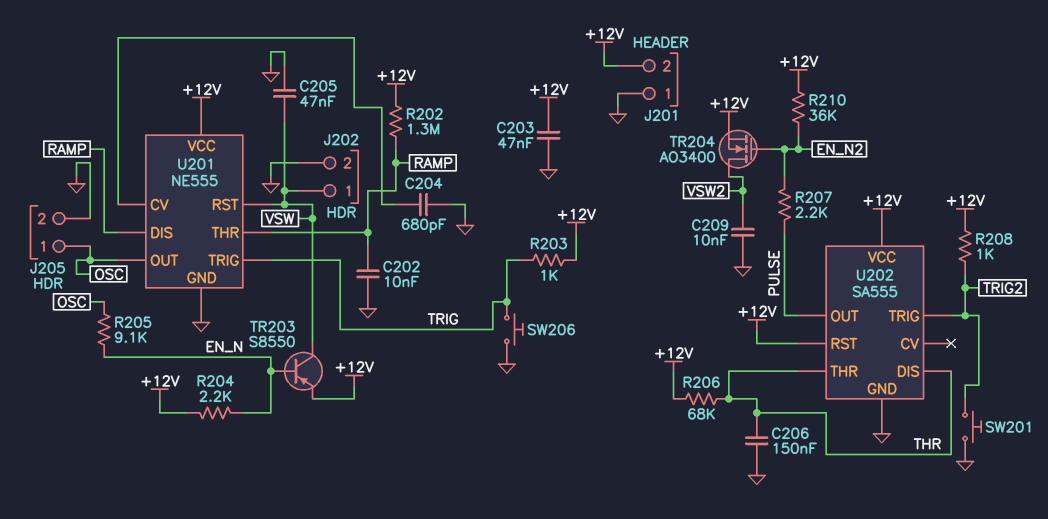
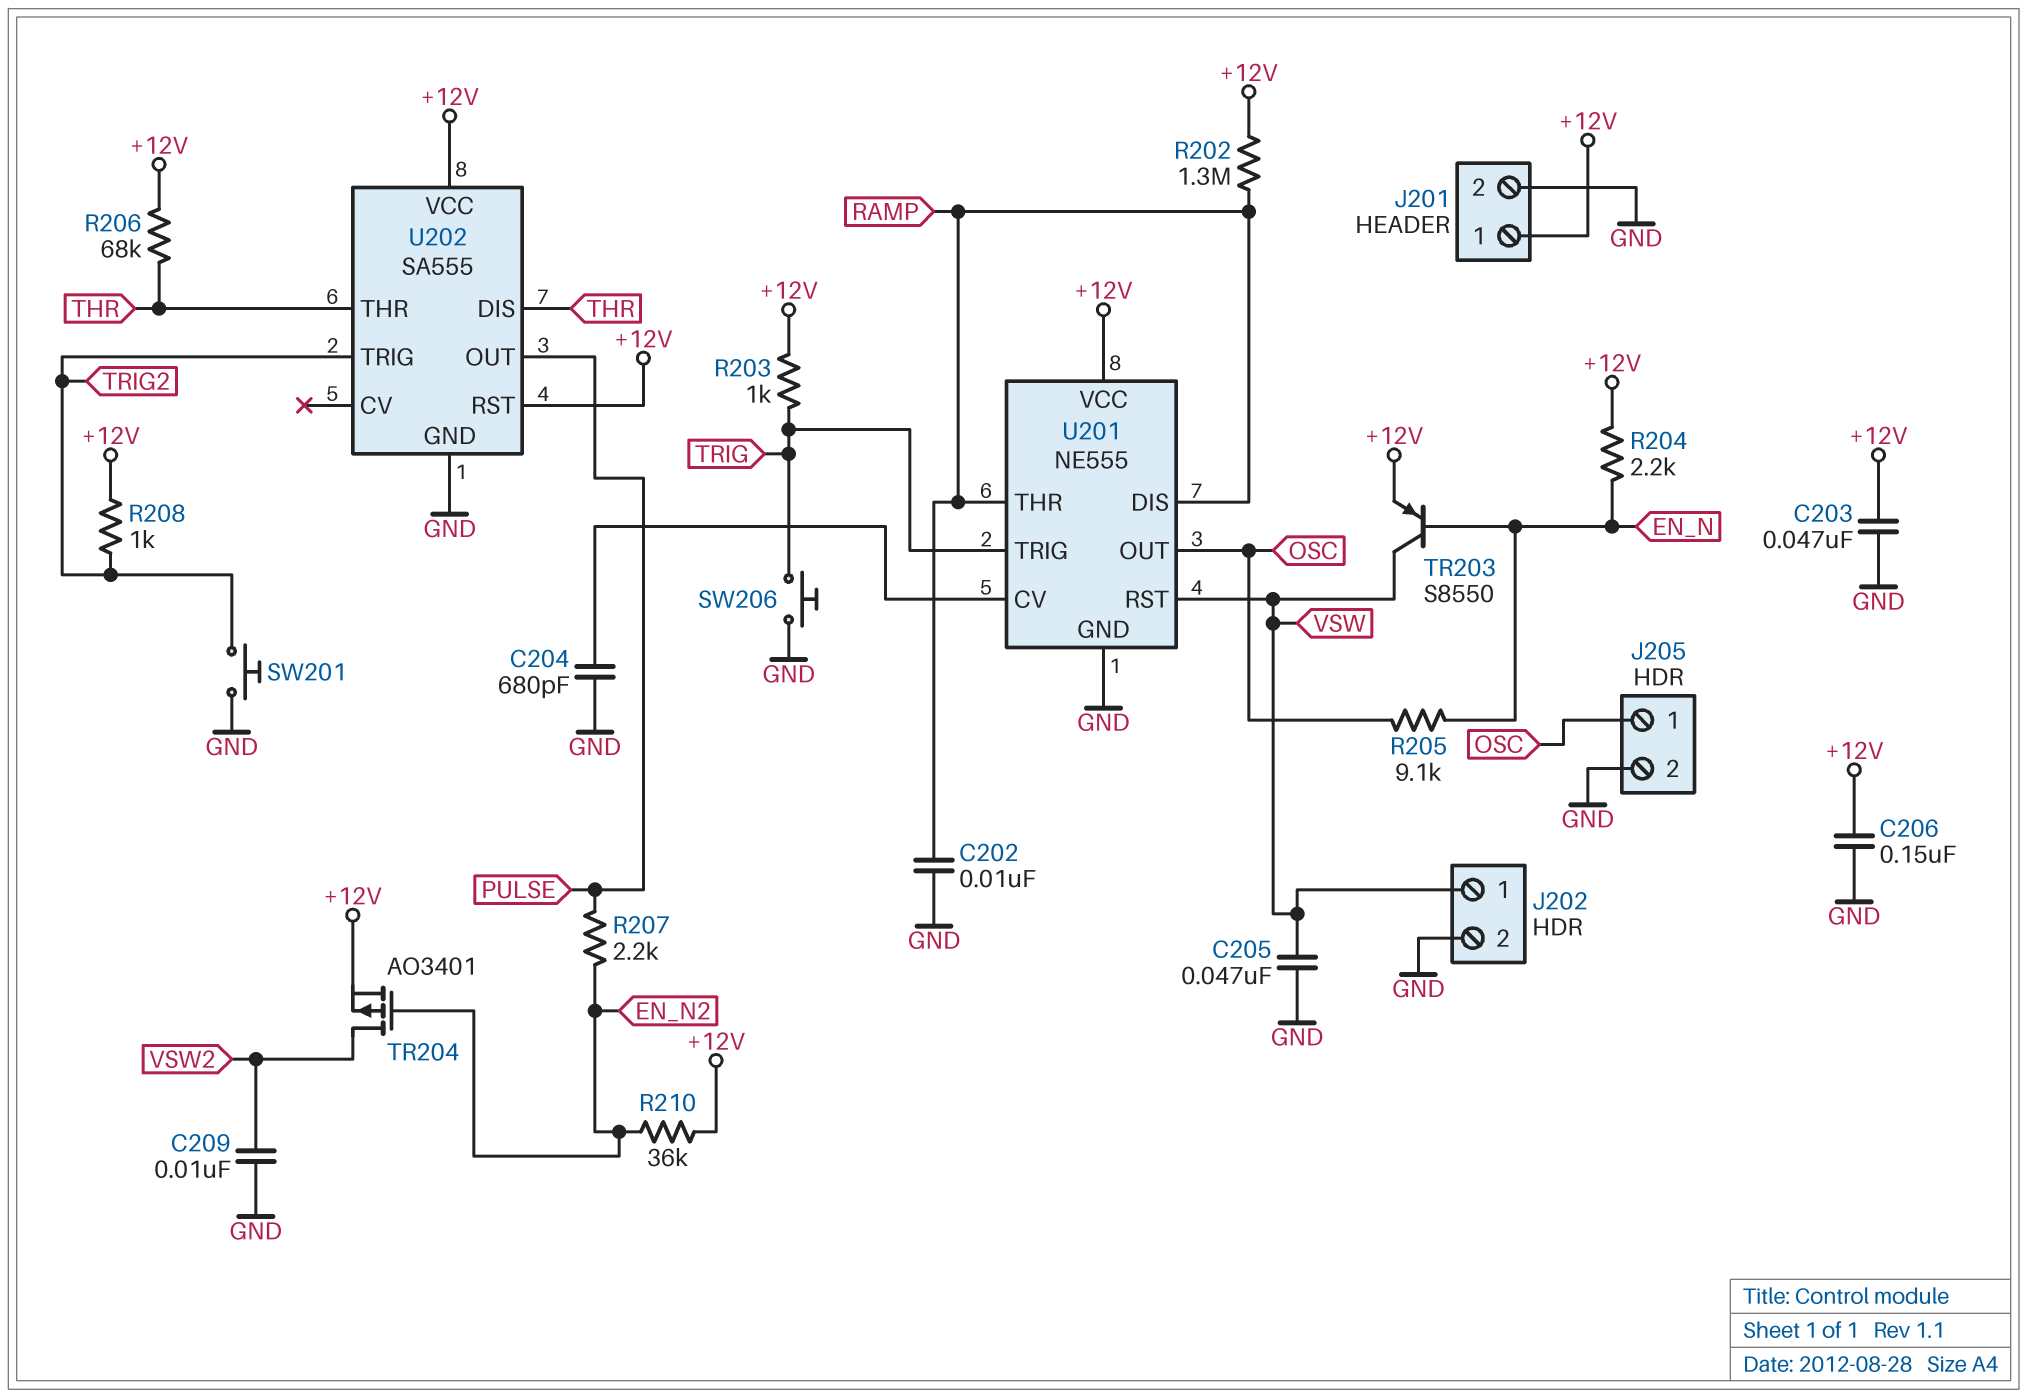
C206: 150nF (GND, THR) -> 150nF (+12V, GND)
J201 pin 1: GND -> +12V
J201 pin 2: +12V -> GND
TR204: NMOS AO3400 (G EN_N2, D VSW2, S +12V) -> PMOS AO3401 (G EN_N2, D VSW2, S +12V)

